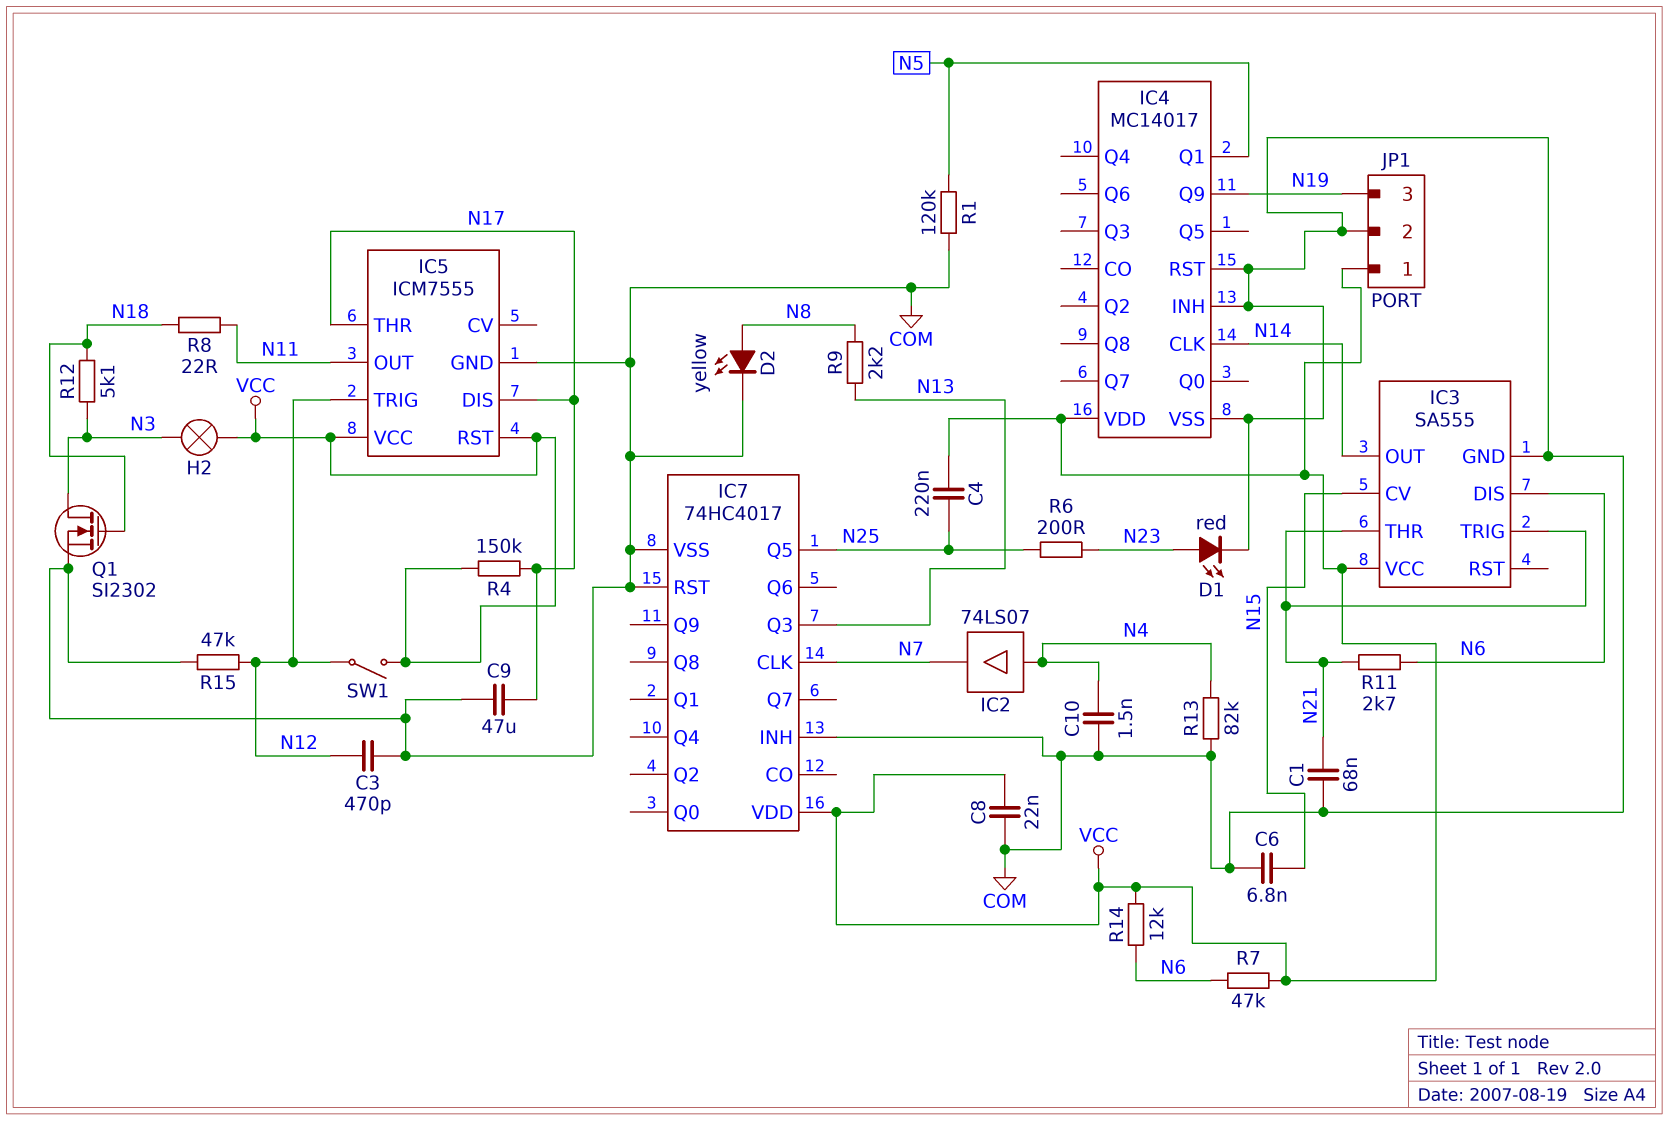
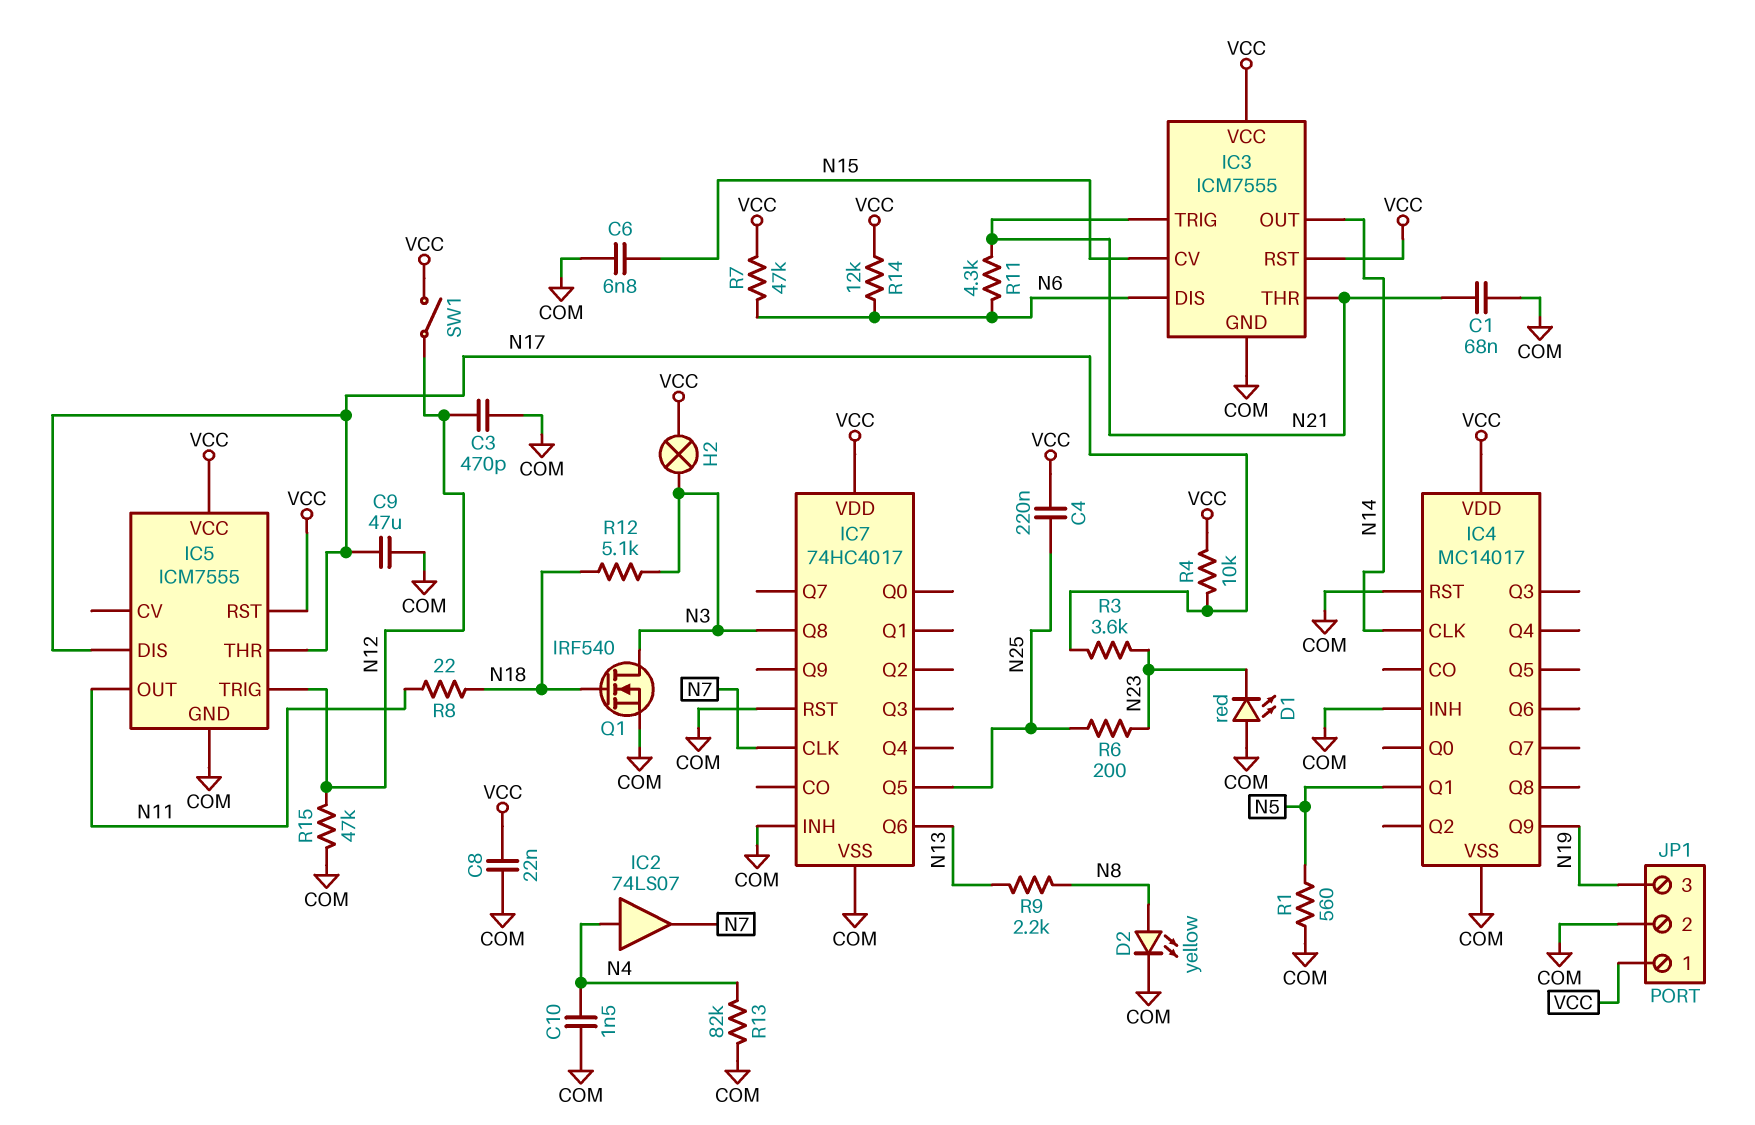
D1: LED red (A N23, K COM) -> LED red (A COM, K N23)
IC3: SA555 -> ICM7555
IC3 pin RST: none -> VCC
IC7 pin Q3: N13 -> none
IC7 pin Q6: none -> N13
IC7 pin Q8: none -> N3
Q1: NMOS SI2302 (G N18, D N3, S COM) -> NMOS IRF540 (G N18, D N3, S COM)
R1: 120k (COM, N5) -> 560 (COM, N5)
R3: none -> 3.6k (N17, N23)
R4: 150k (N17, VCC) -> 10k (N17, VCC)
R11: 2.7k (N6, N21) -> 4.3k (N6, N21)

